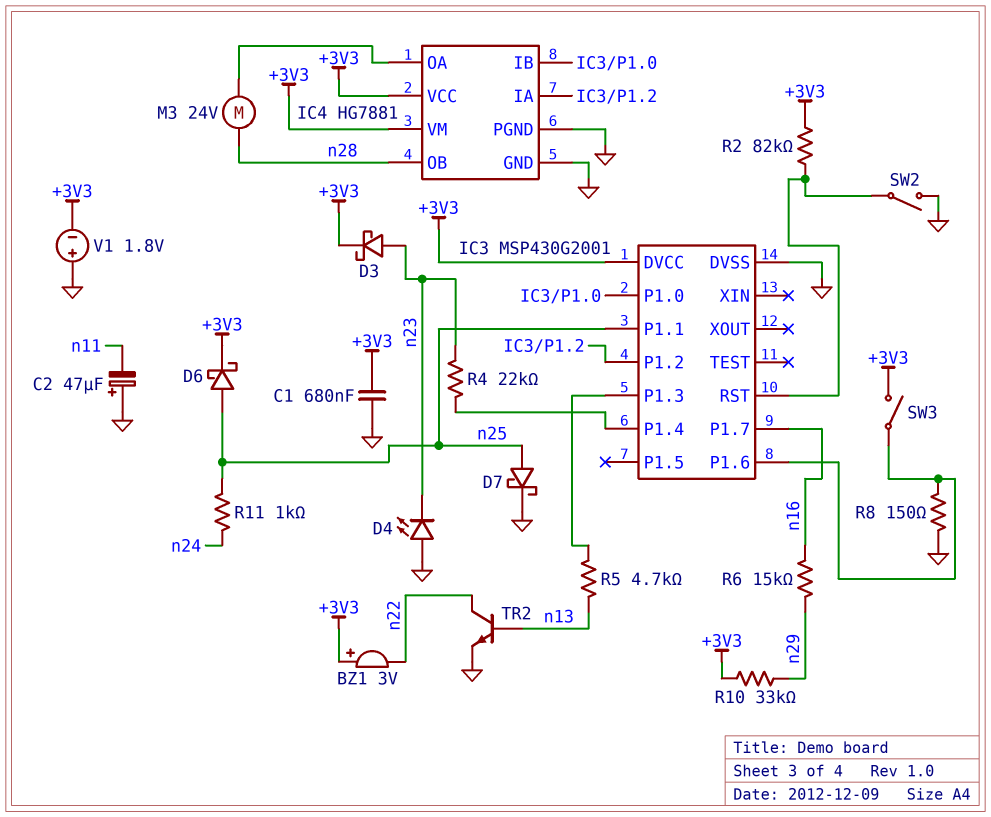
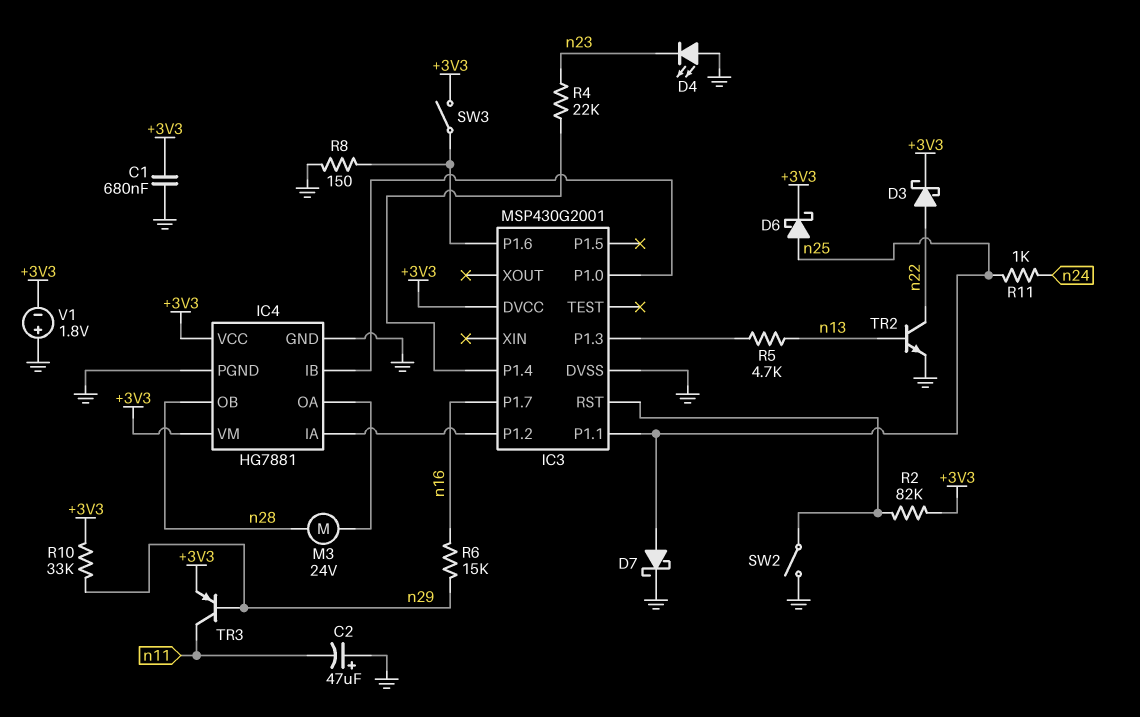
BZ1: buzzer 3V (plus +3V3, minus n22) -> none
D3: schottky (A n23, K +3V3) -> schottky (A n22, K +3V3)
TR3: none -> PNP (B n29, C n11, E +3V3)

